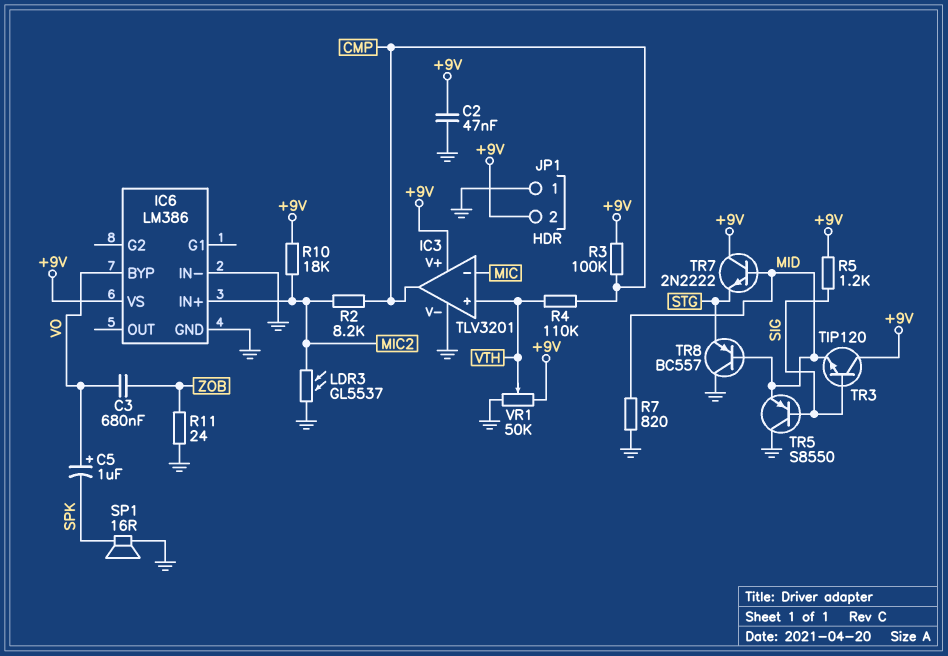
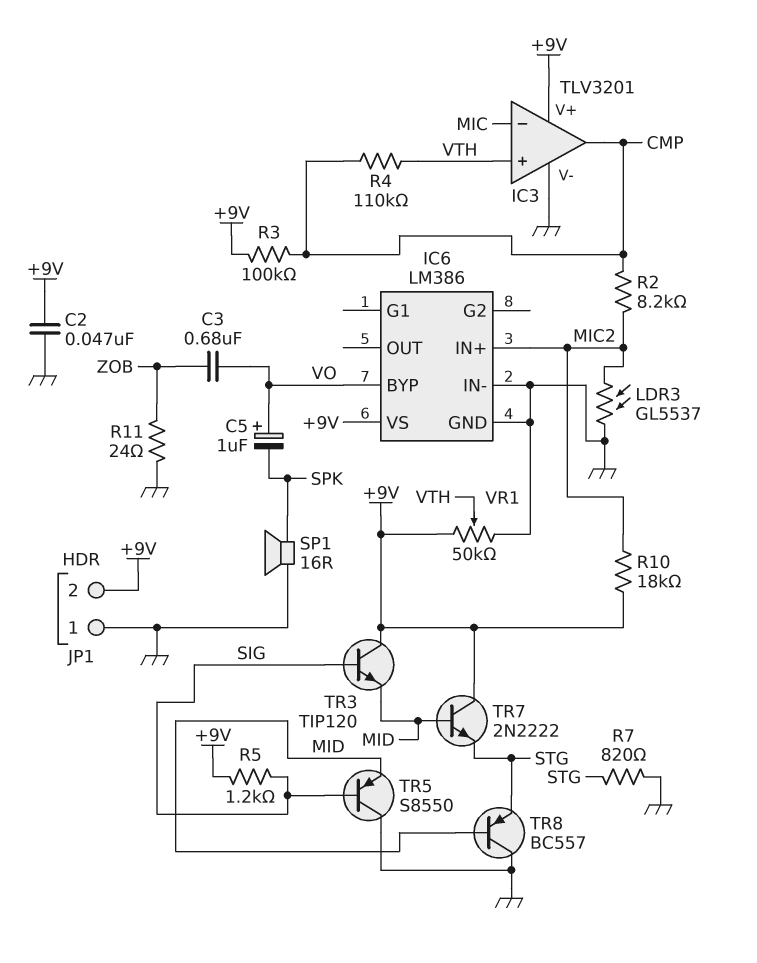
R7: 820 (GND, MID) -> 820 (GND, STG)

